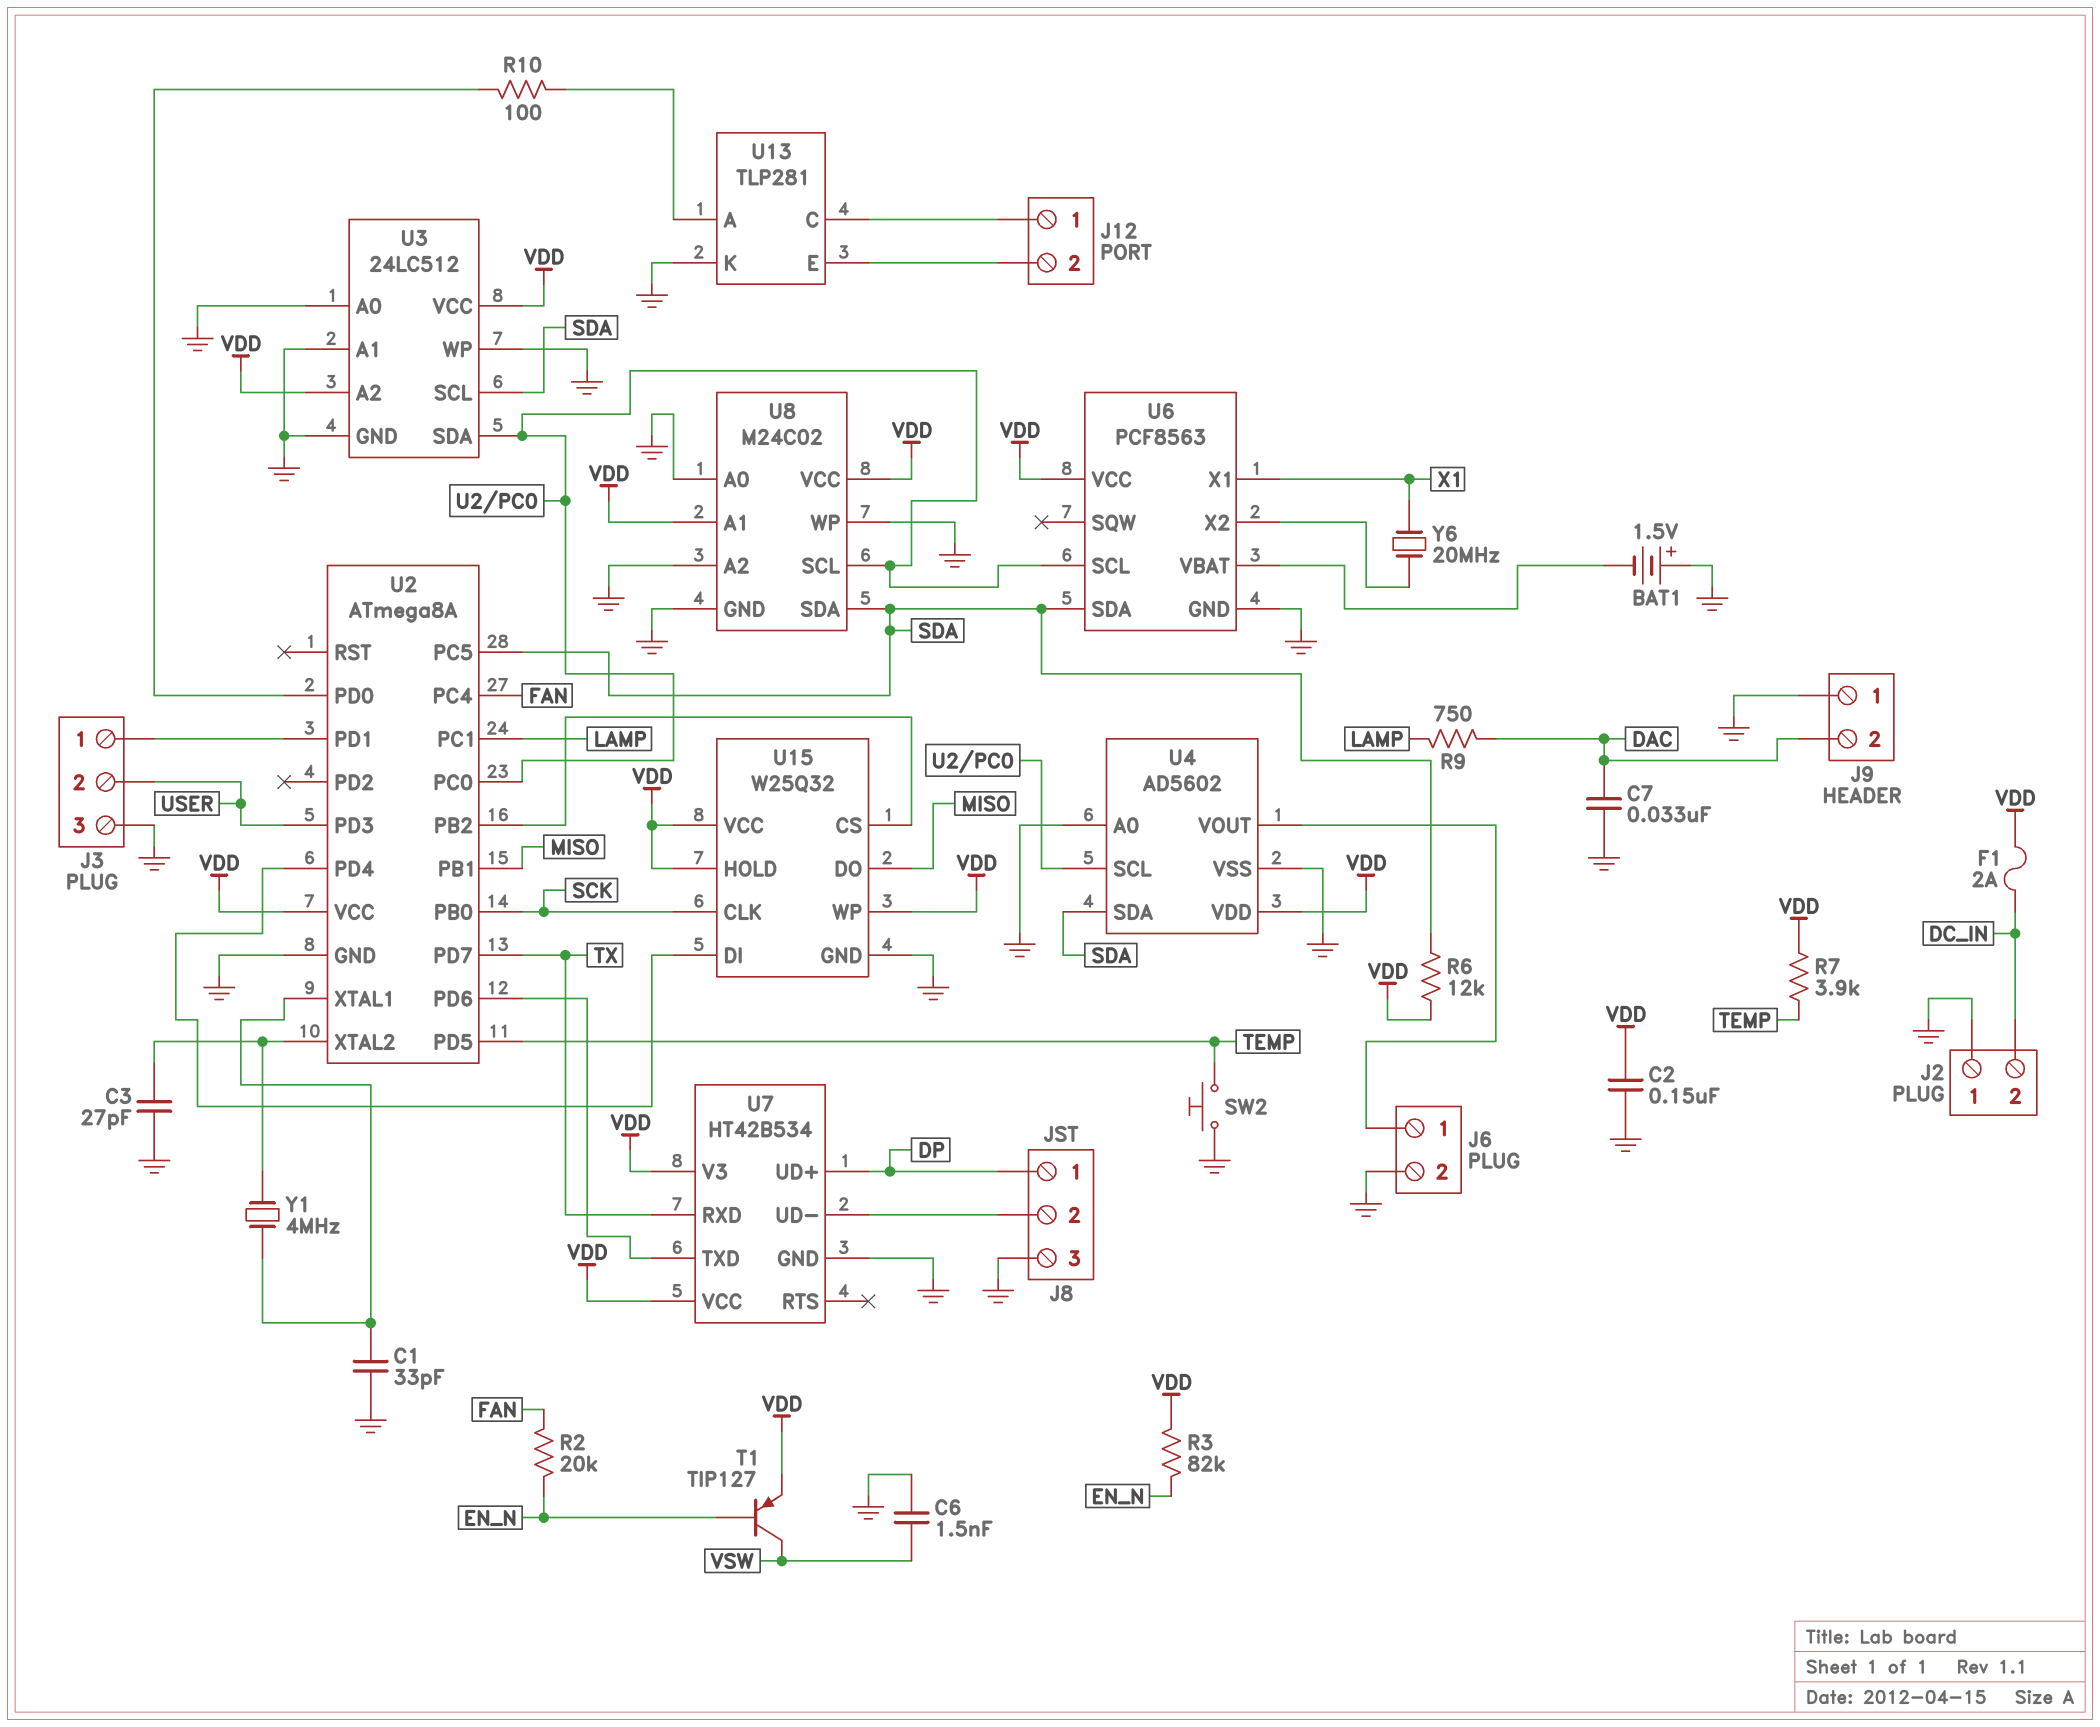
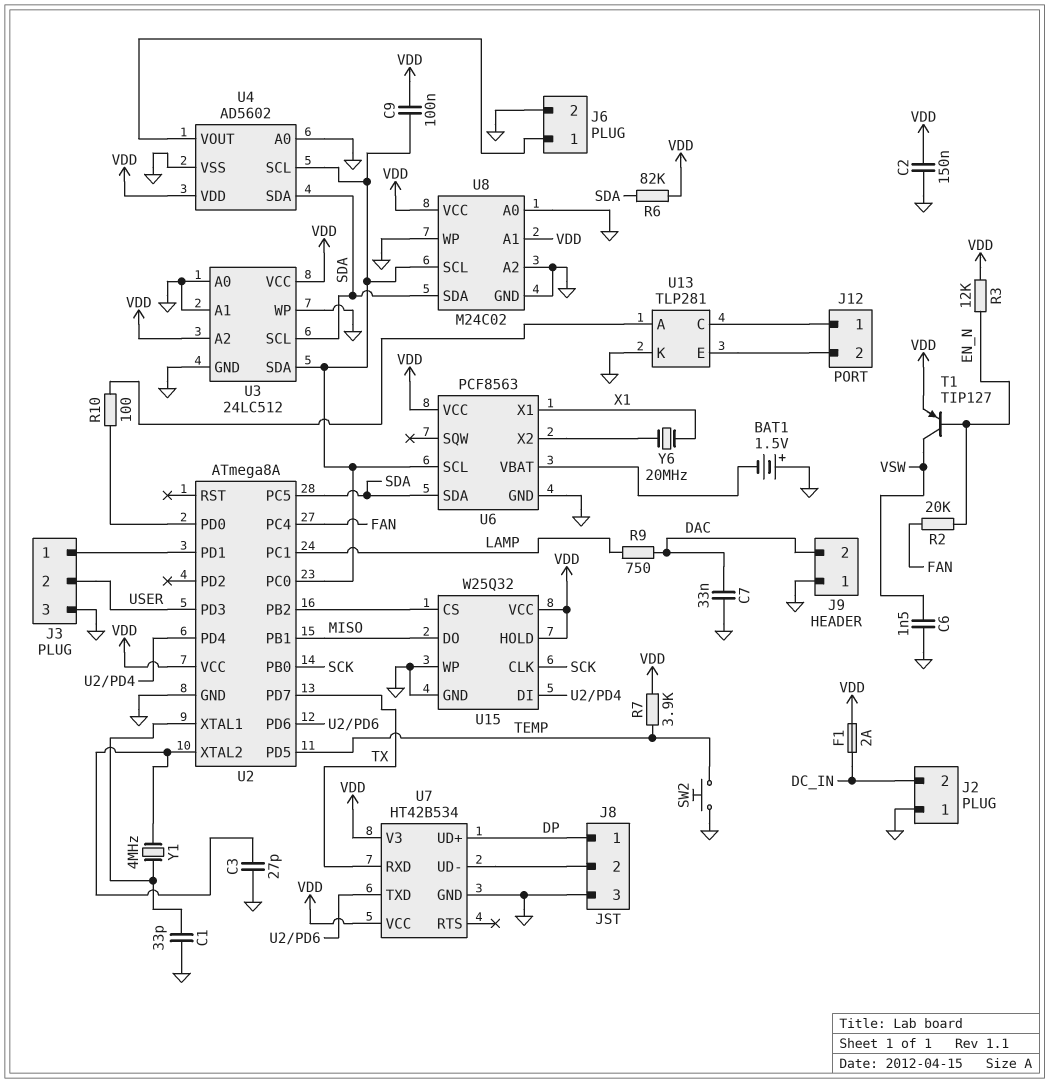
C9: none -> 100nF (U2/PC0, VDD)
R3: 82k (EN_N, VDD) -> 12k (EN_N, VDD)
R6: 12k (SDA, VDD) -> 82k (SDA, VDD)
U15 pin WP: VDD -> GND

